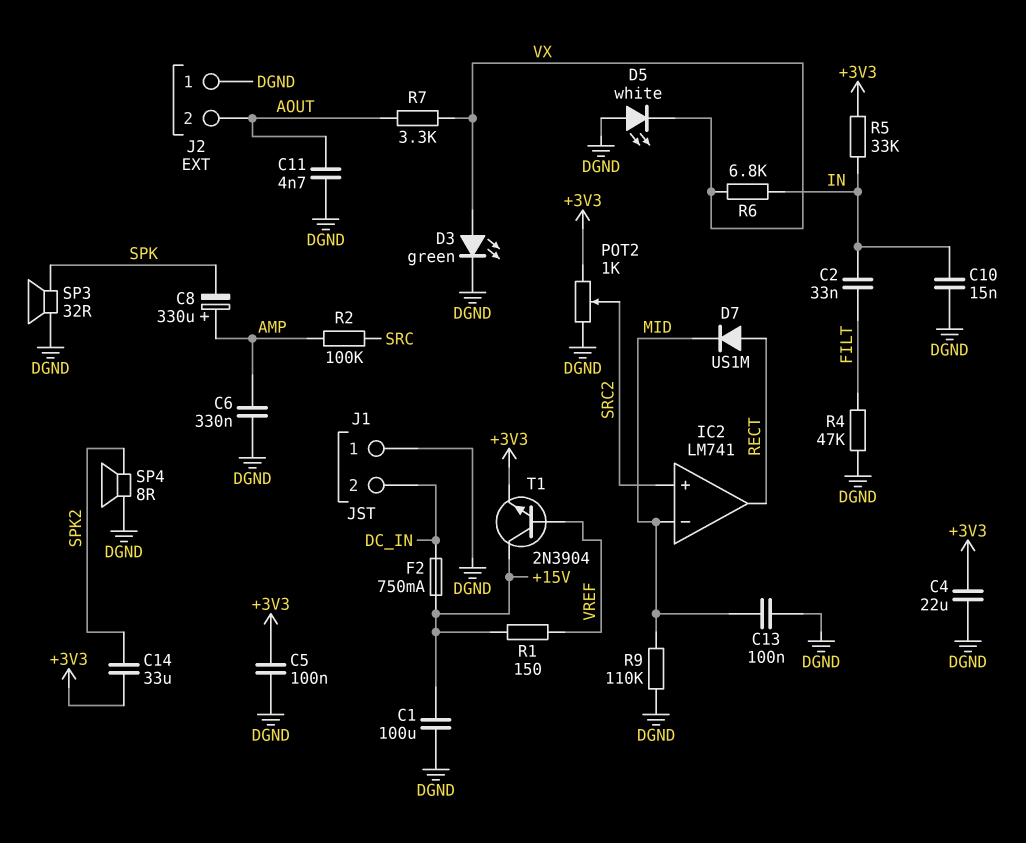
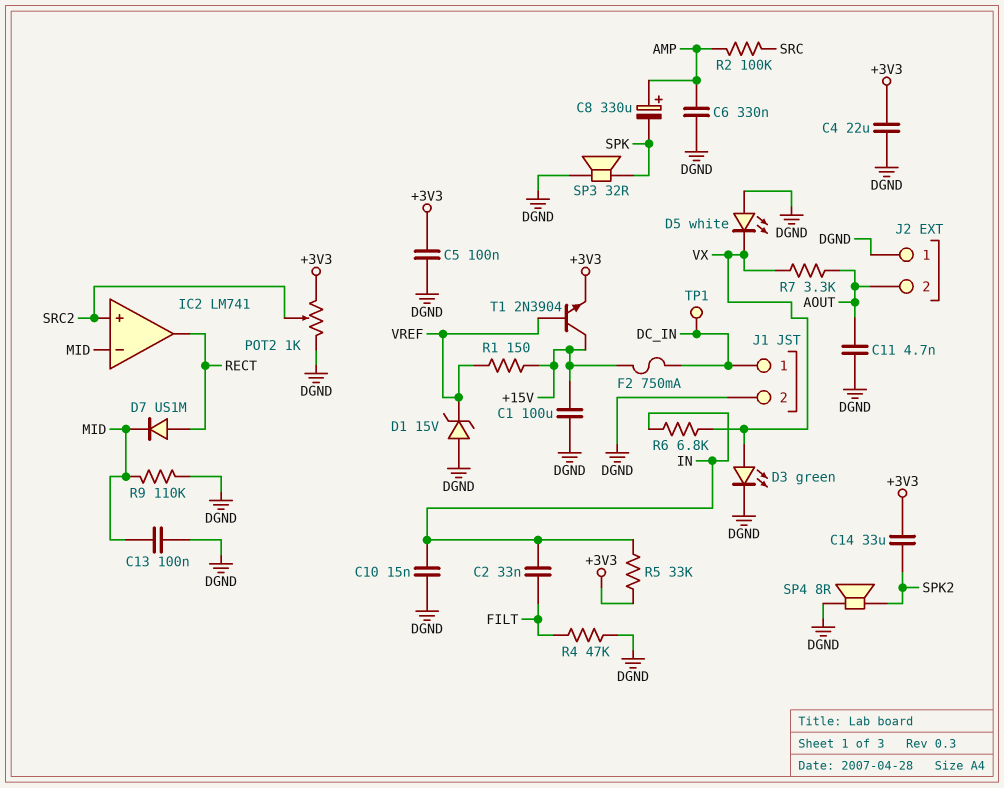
D1: none -> zener 15V (A DGND, K VREF)
J1 pin 1: DGND -> DC_IN
J1 pin 2: DC_IN -> DGND
TP1: none -> test point (DC_IN)

